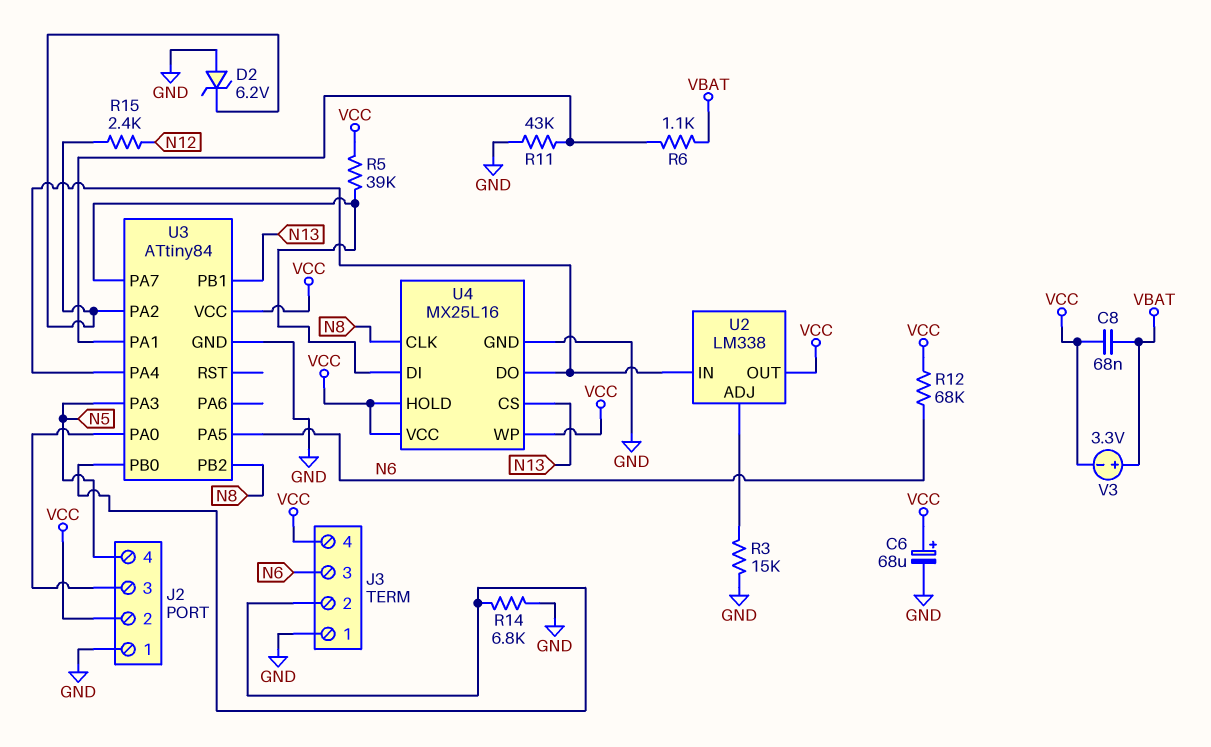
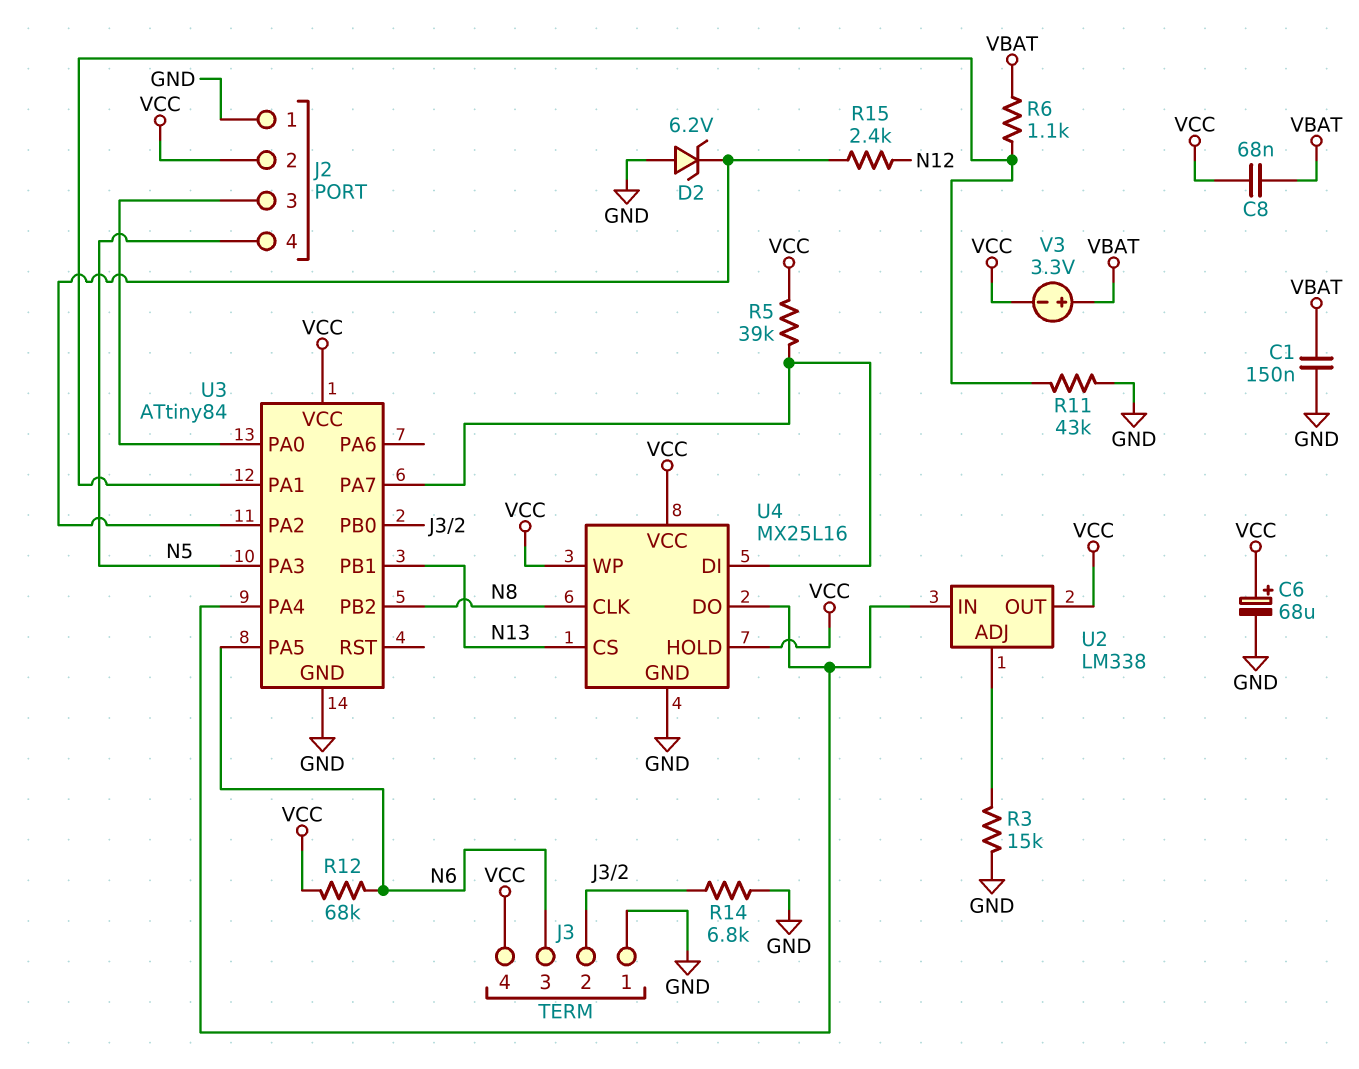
C1: none -> 150nF (GND, VBAT)

